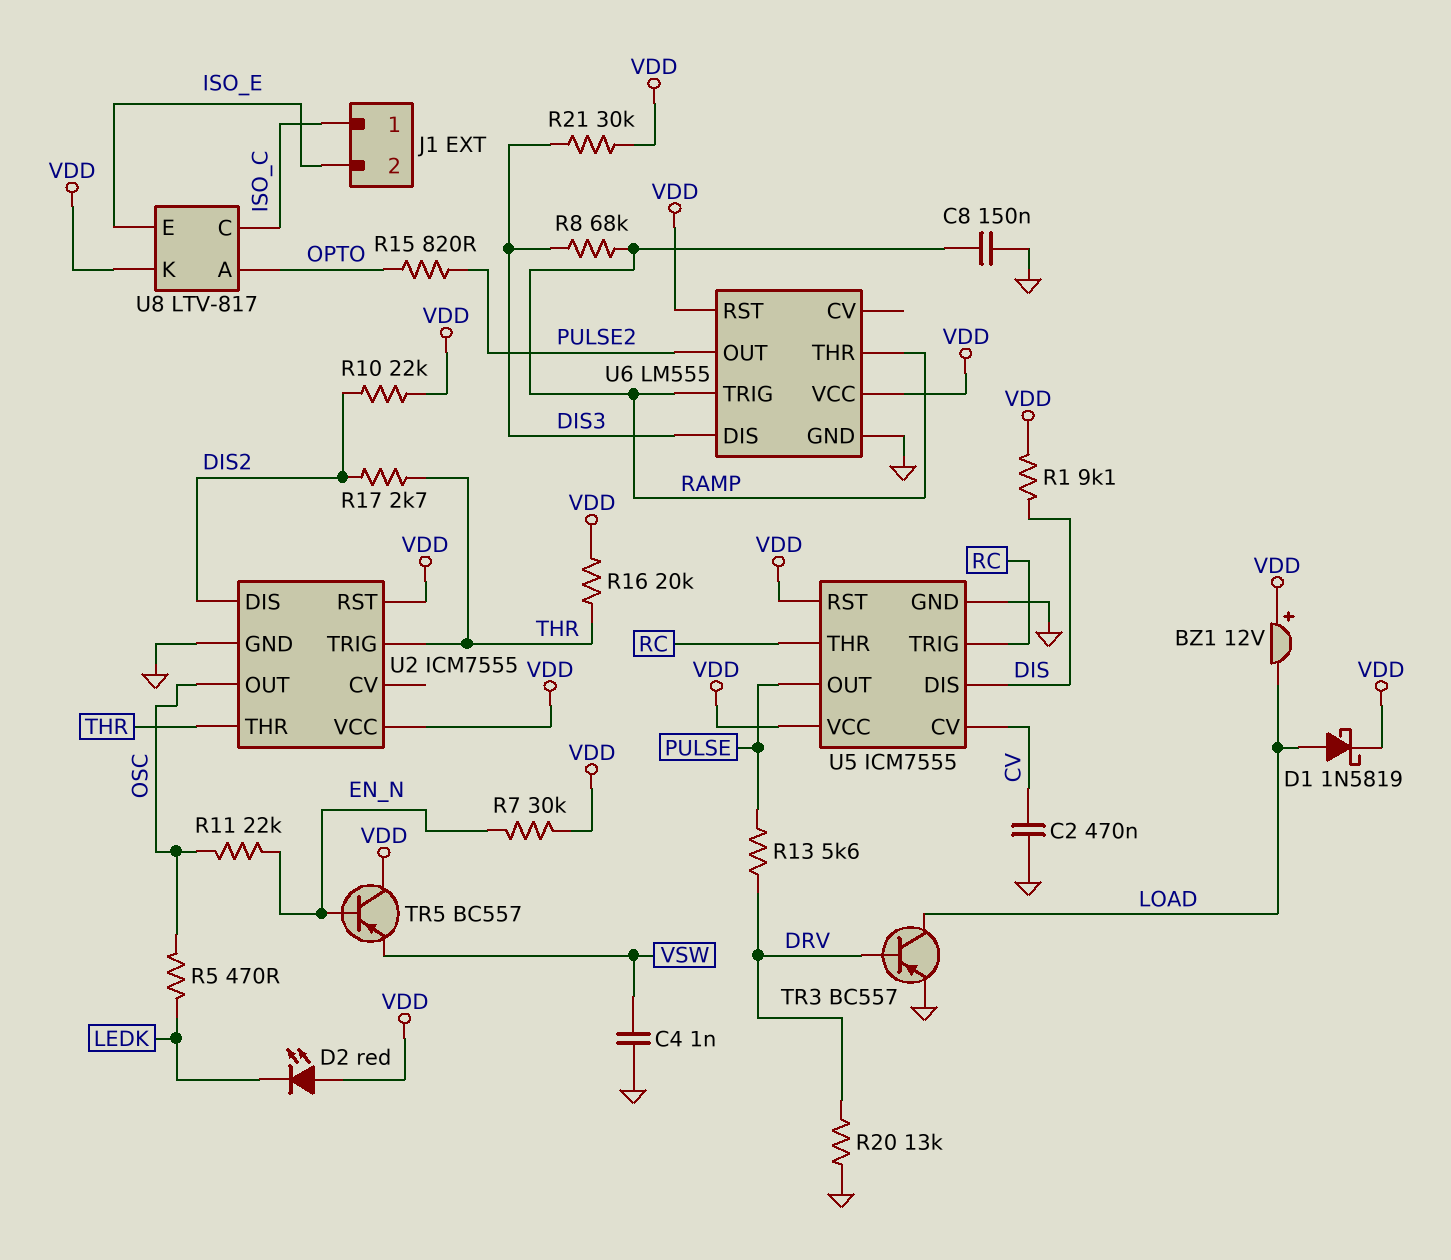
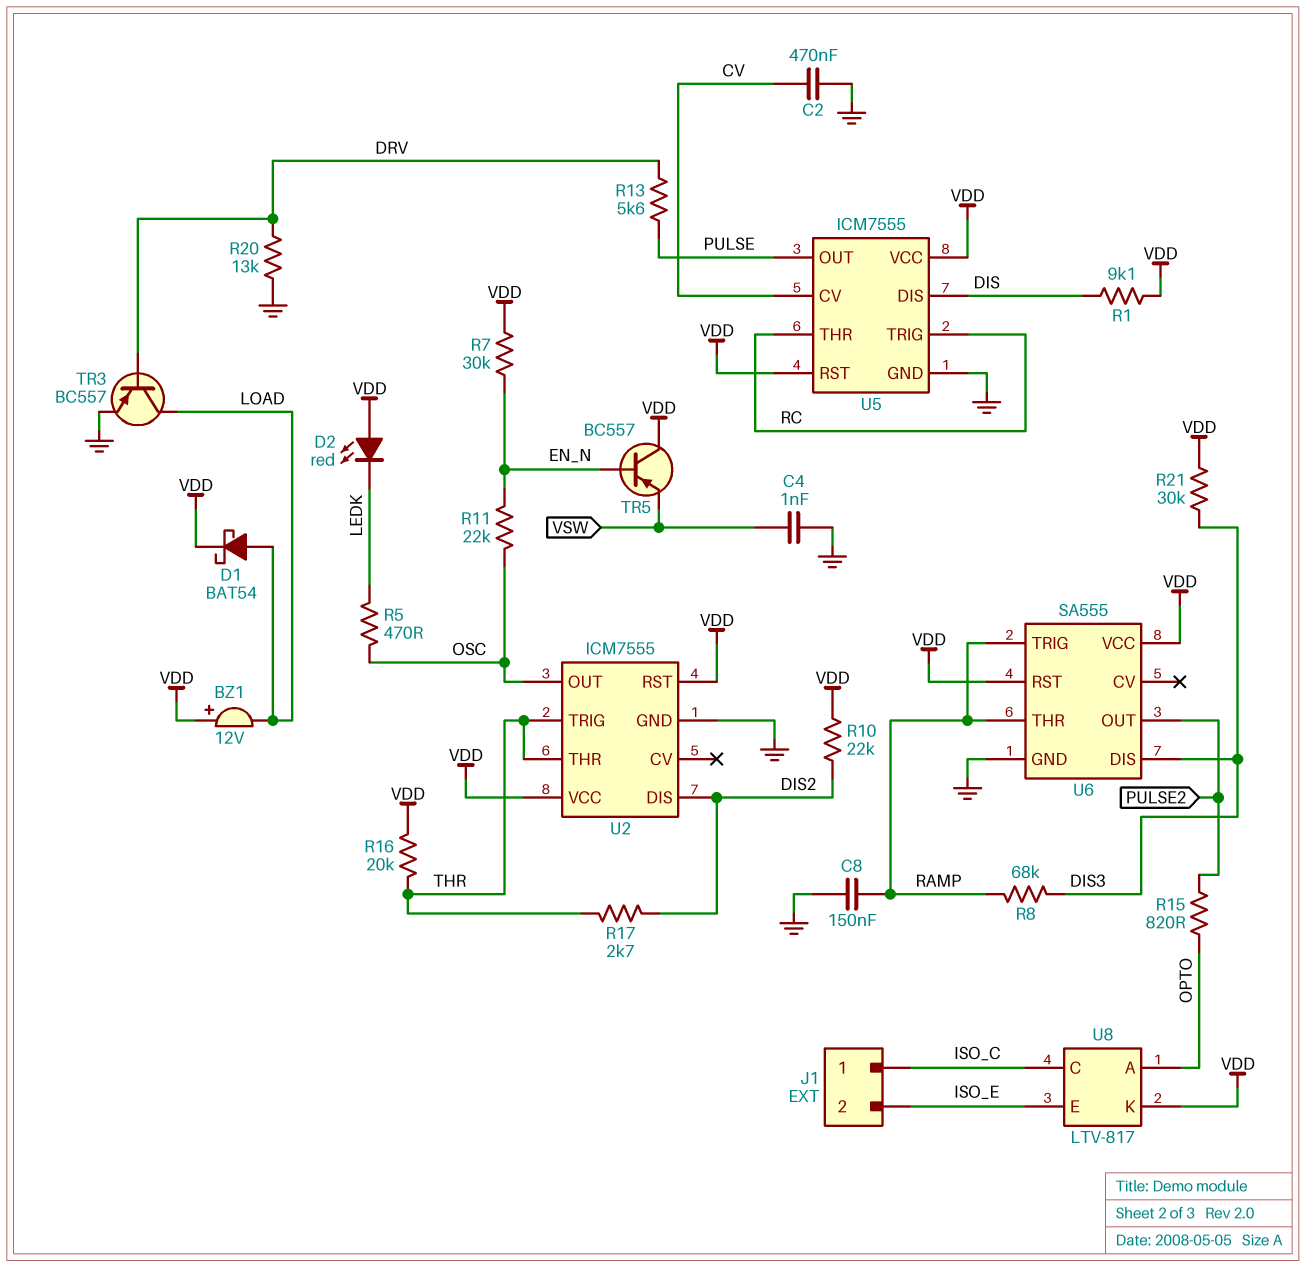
D1: schottky 1N5819 (A LOAD, K VDD) -> schottky BAT54 (A LOAD, K VDD)
U6: LM555 -> SA555

